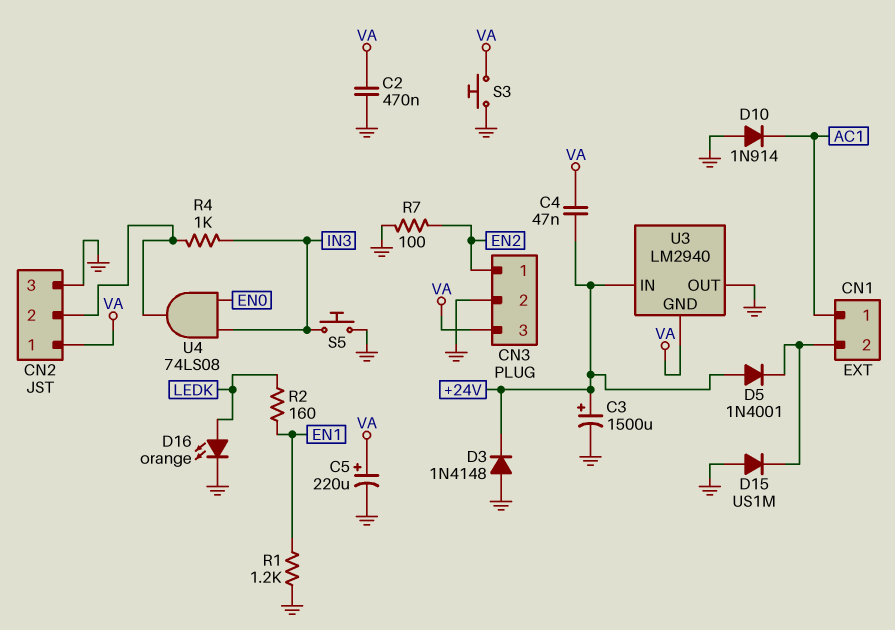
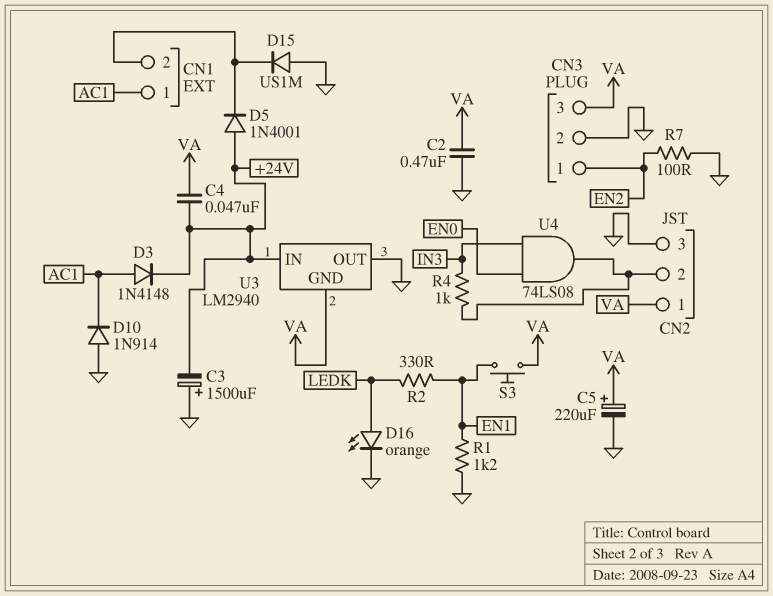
C3: 1500uF (plus +24V, minus GND) -> 1500uF (plus GND, minus +24V)
D3: diode 1N4148 (A GND, K +24V) -> diode 1N4148 (A AC1, K +24V)
R2: 160 (EN1, LEDK) -> 330 (EN1, LEDK)
S3: button (GND, VA) -> button (EN1, VA)
S5: button (GND, IN3) -> none

